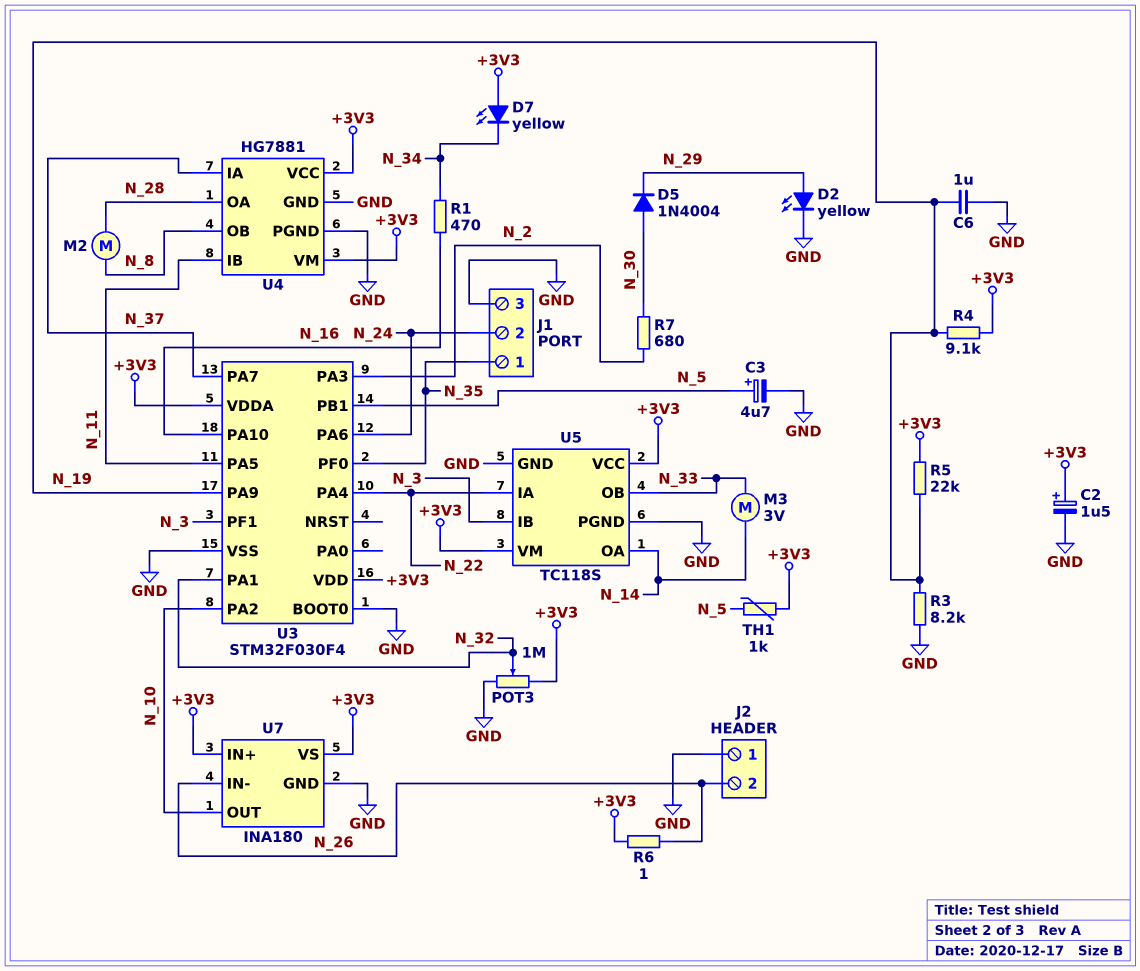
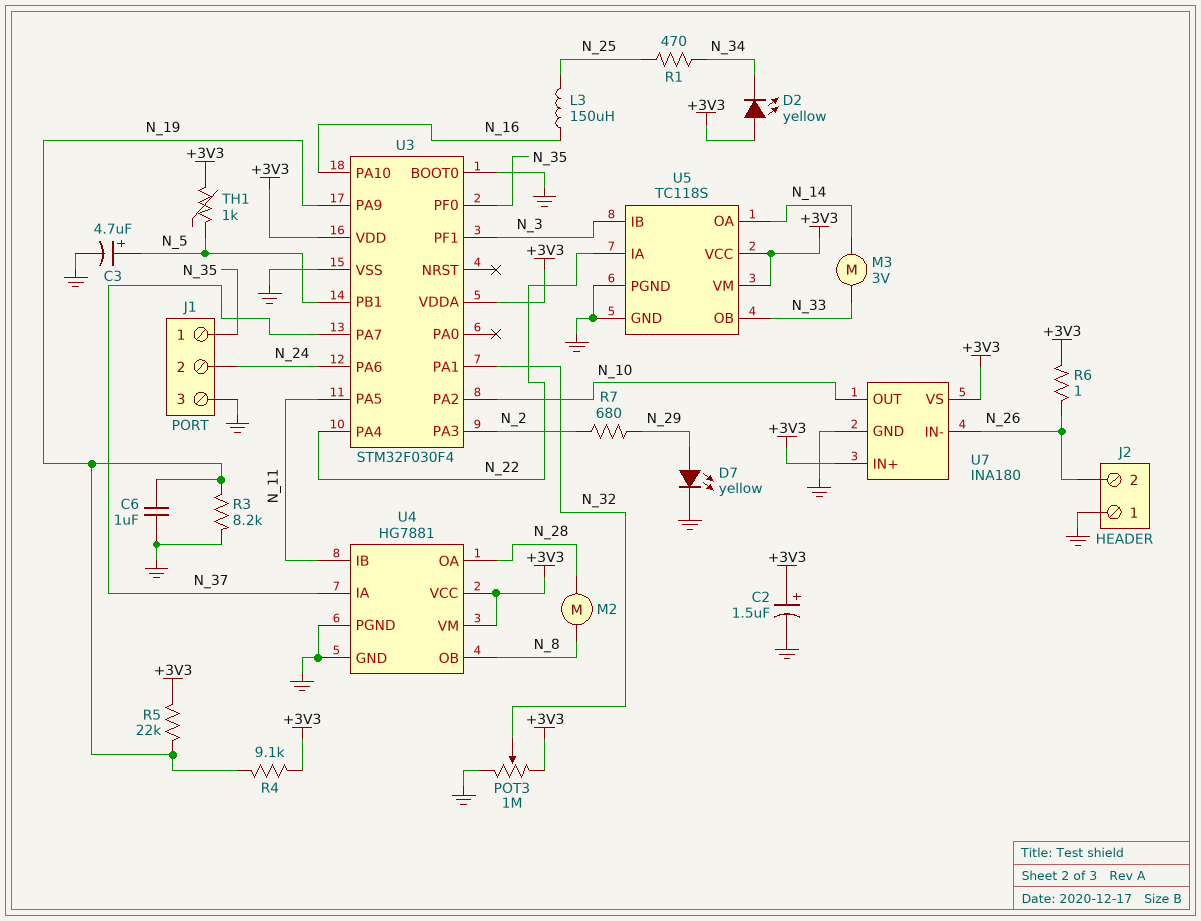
D2: LED yellow (A N_29, K GND) -> LED yellow (A +3V3, K N_34)
D5: diode 1N4004 (A N_30, K N_29) -> none
D7: LED yellow (A +3V3, K N_34) -> LED yellow (A N_29, K GND)
L3: none -> 150uH (N_16, N_25)
R1: 470 (N_16, N_34) -> 470 (N_25, N_34)
R7: 680 (N_2, N_30) -> 680 (N_2, N_29)

